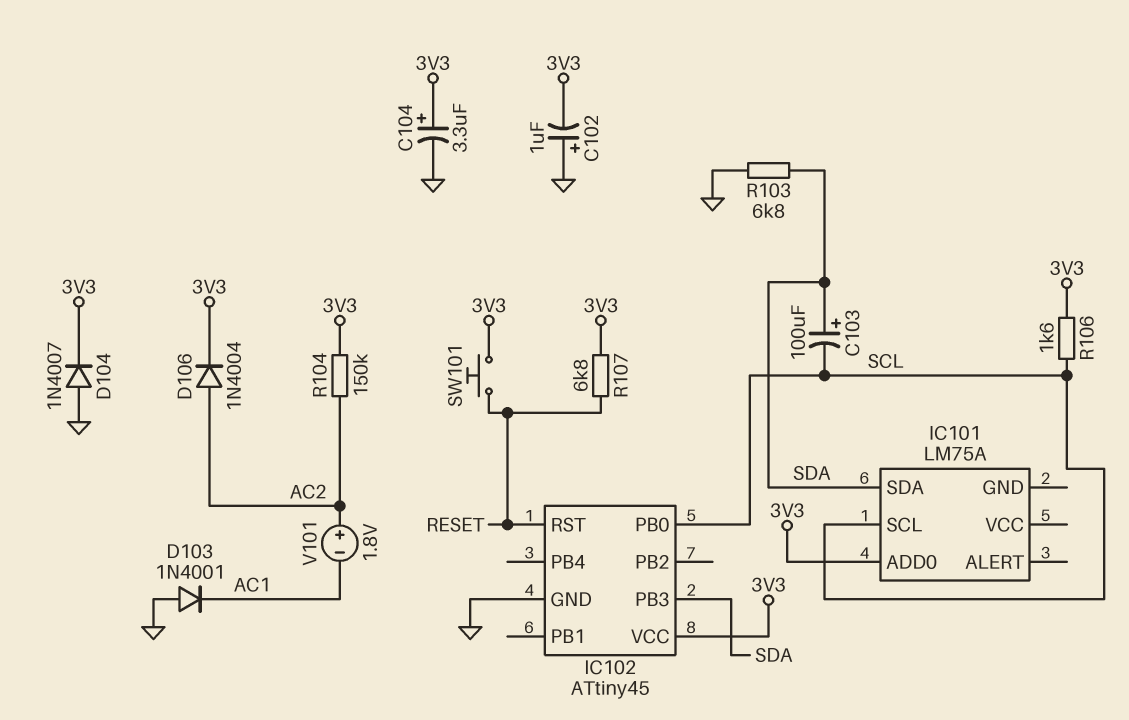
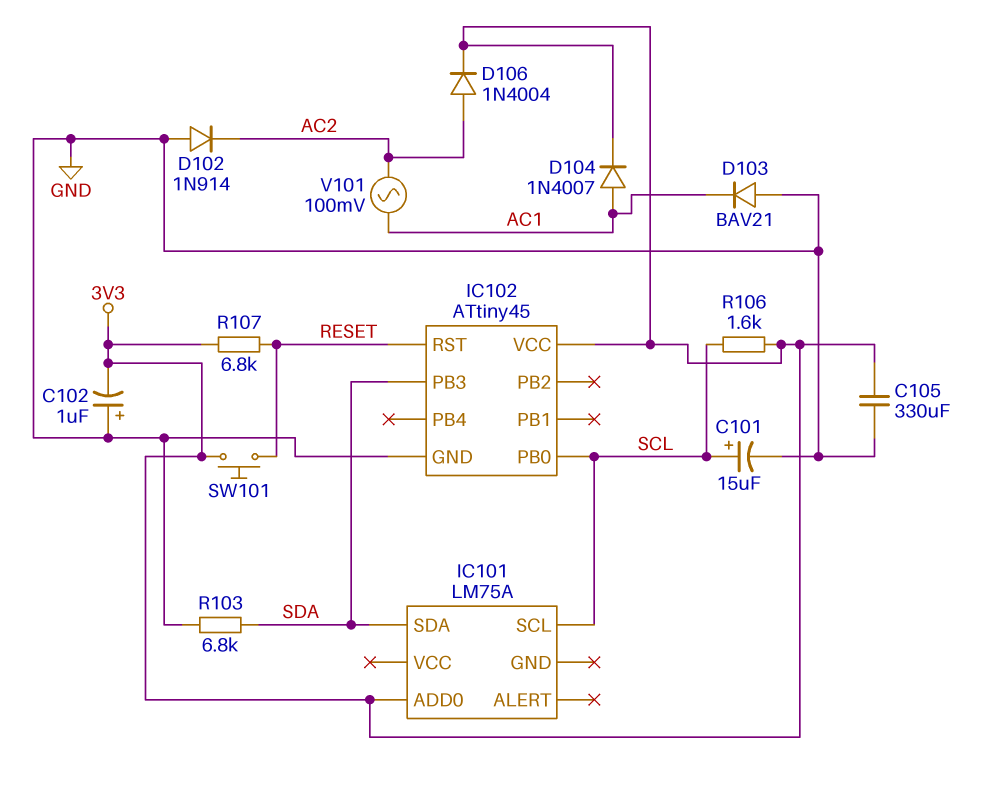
C101: none -> 15uF (plus SCL, minus GND)
C103: 100uF (plus SDA, minus SCL) -> none
C104: 3.3uF (plus 3V3, minus GND) -> none
C105: none -> 330uF (3V3, GND)
D102: none -> diode 1N914 (A GND, K AC2)
D103: diode 1N4001 (A GND, K AC1) -> diode BAV21 (A GND, K AC1)
D104: diode 1N4007 (A GND, K 3V3) -> diode 1N4007 (A AC1, K 3V3)
R104: 150k (3V3, AC2) -> none
V101: 1.8V (plus AC2, minus AC1) -> AC 100mV (AC1, AC2)

